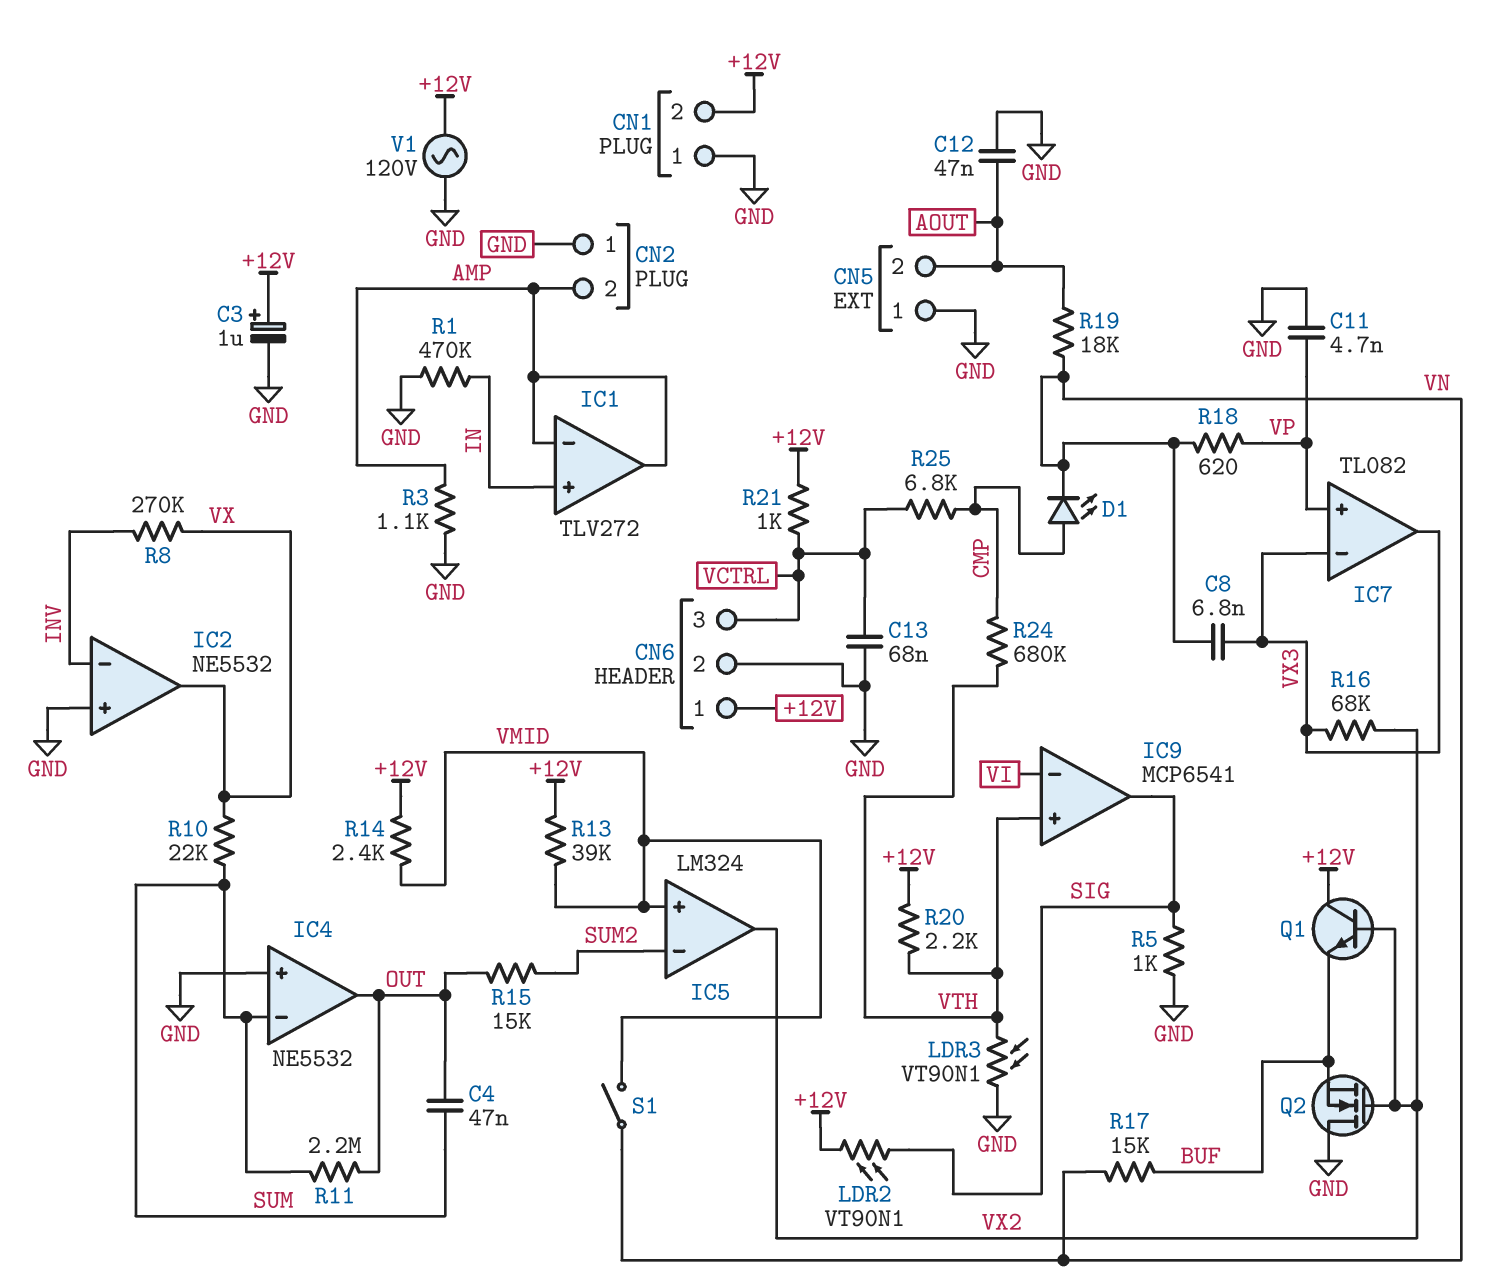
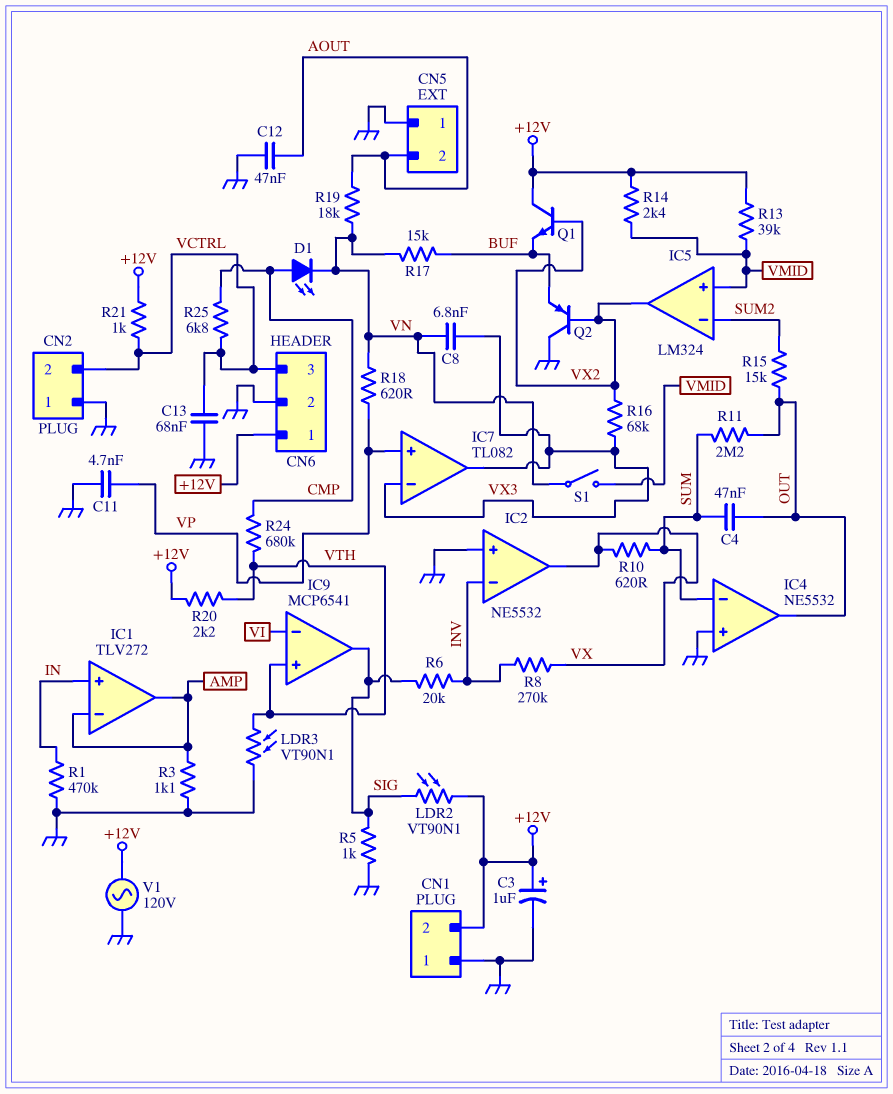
CN2 pin 2: AMP -> VCTRL
Q2: NMOS (G VX2, D GND, S BUF) -> PNP (B VX2, C GND, E BUF)
R6: none -> 20k (INV, SIG)
R10: 22k (SUM, VX) -> 620 (SUM, VX)

